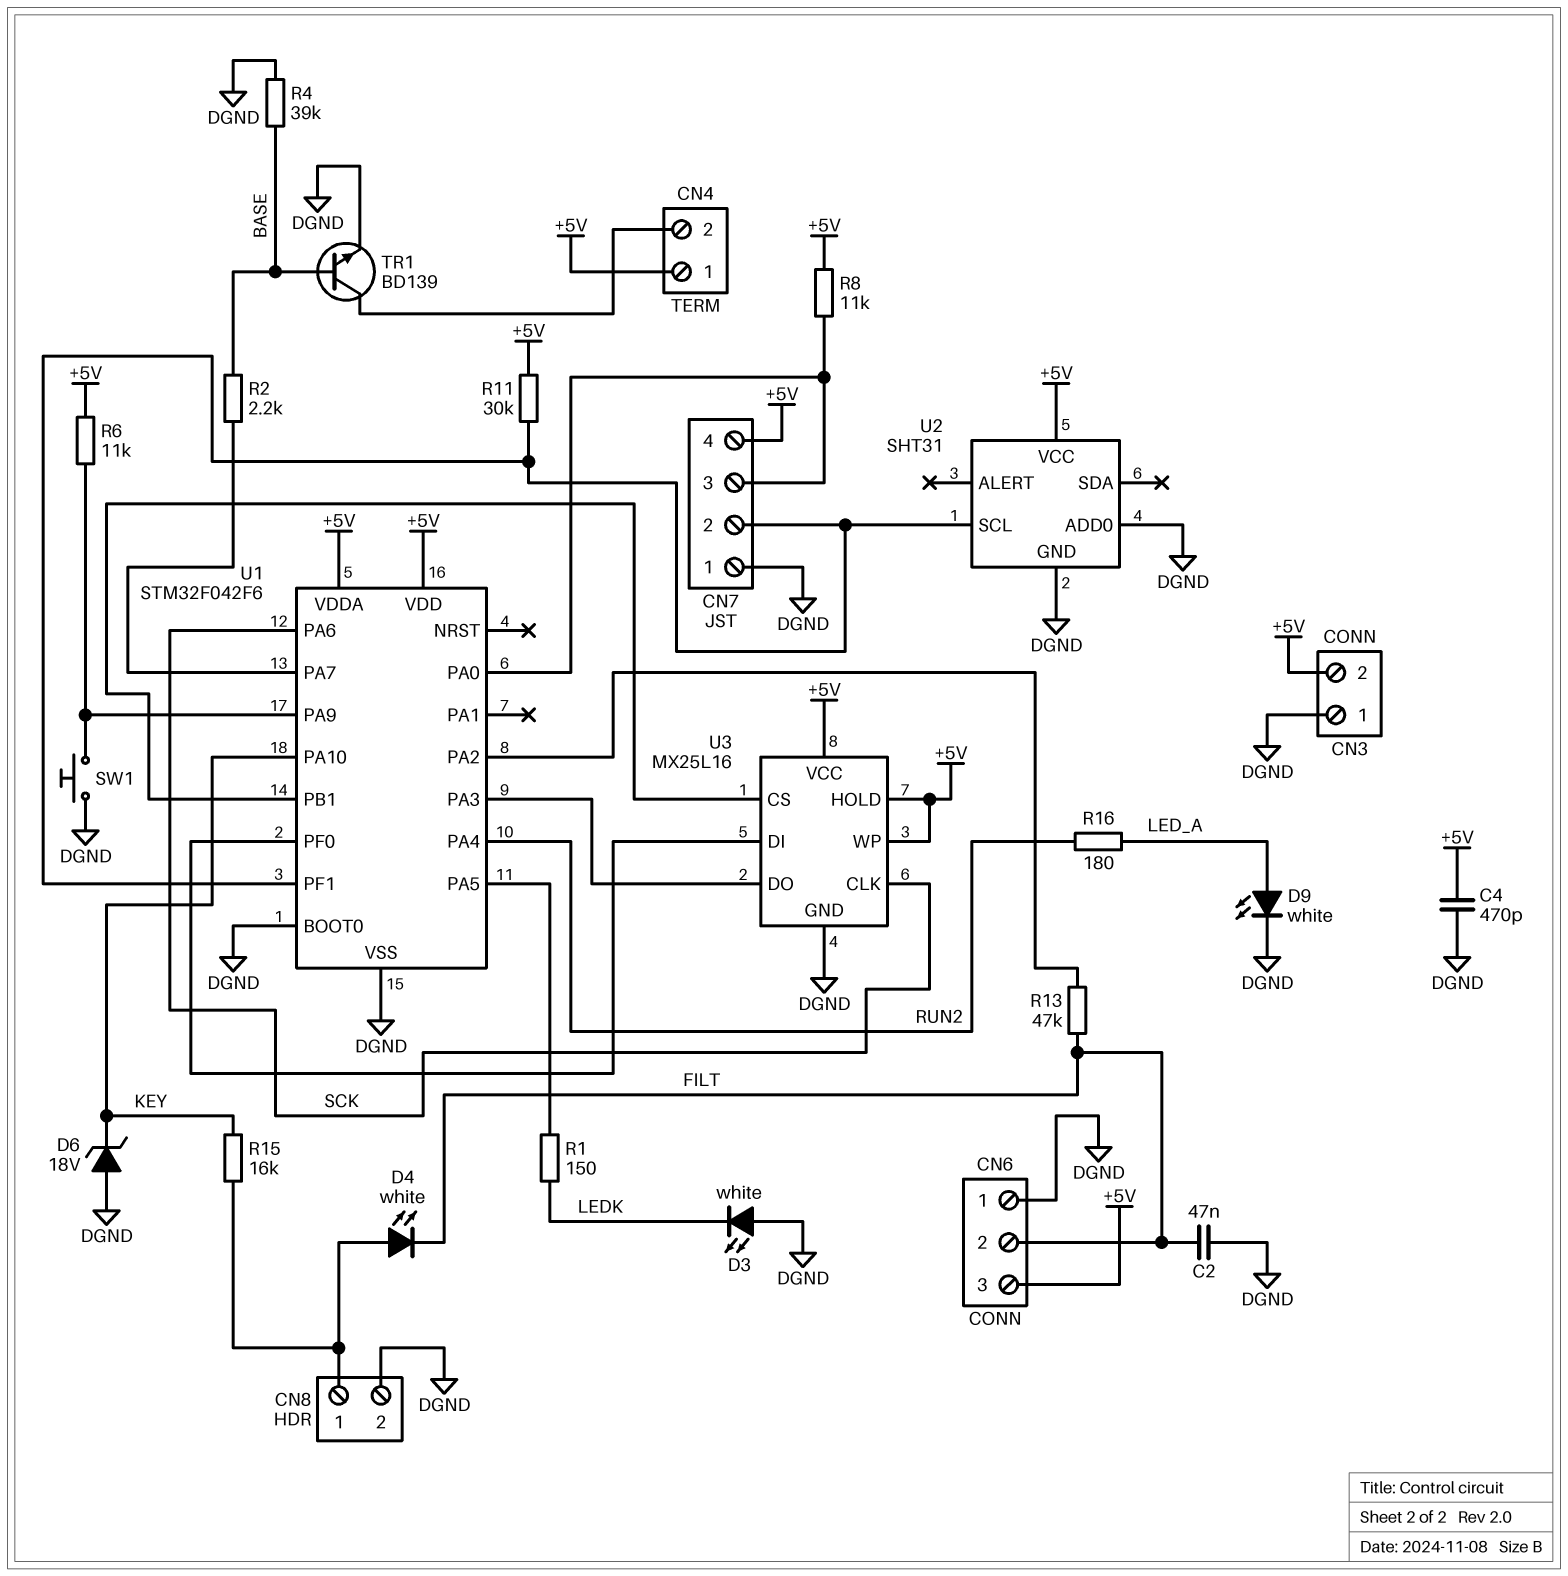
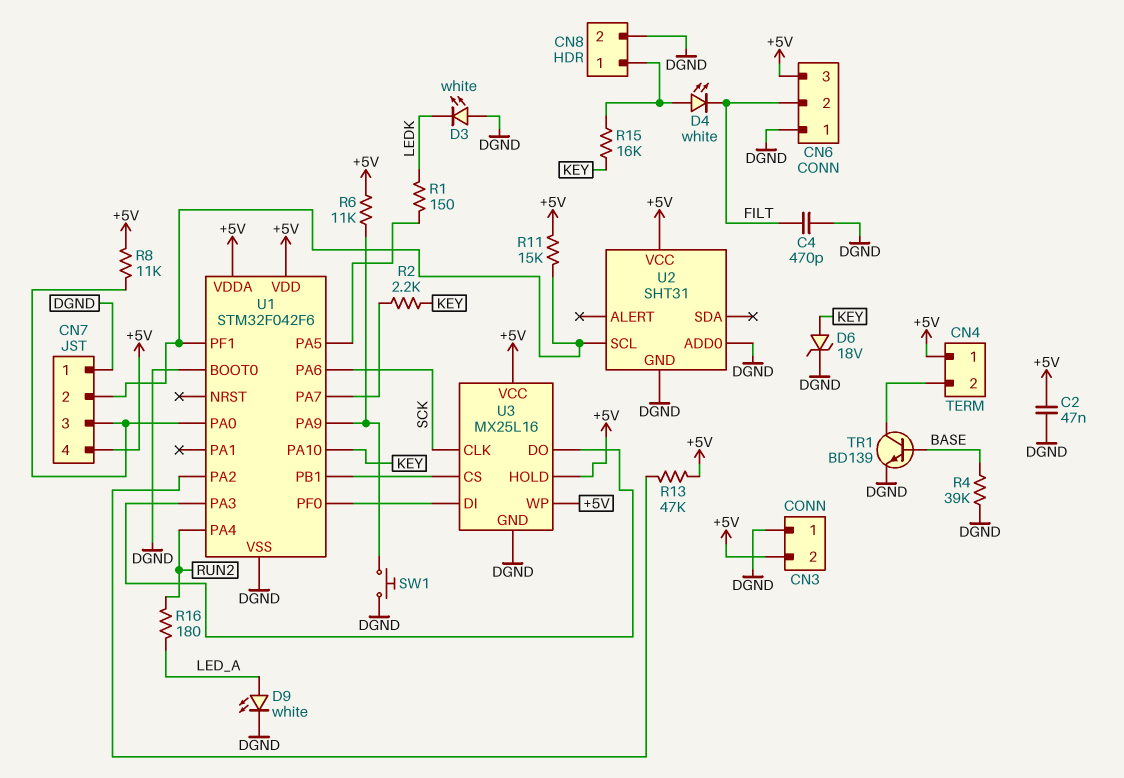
C2: 47nF (DGND, FILT) -> 47nF (+5V, DGND)
C4: 470pF (+5V, DGND) -> 470pF (DGND, FILT)
D6: zener 18V (A DGND, K KEY) -> zener 18V (A KEY, K DGND)
R2: 2.2k (BASE, U1/PA7) -> 2.2k (KEY, U1/PA7)
R11: 30k (+5V, CN7/2) -> 15k (+5V, CN7/2)
R13: 47k (FILT, U1/PA2) -> 47k (+5V, U1/PA2)

